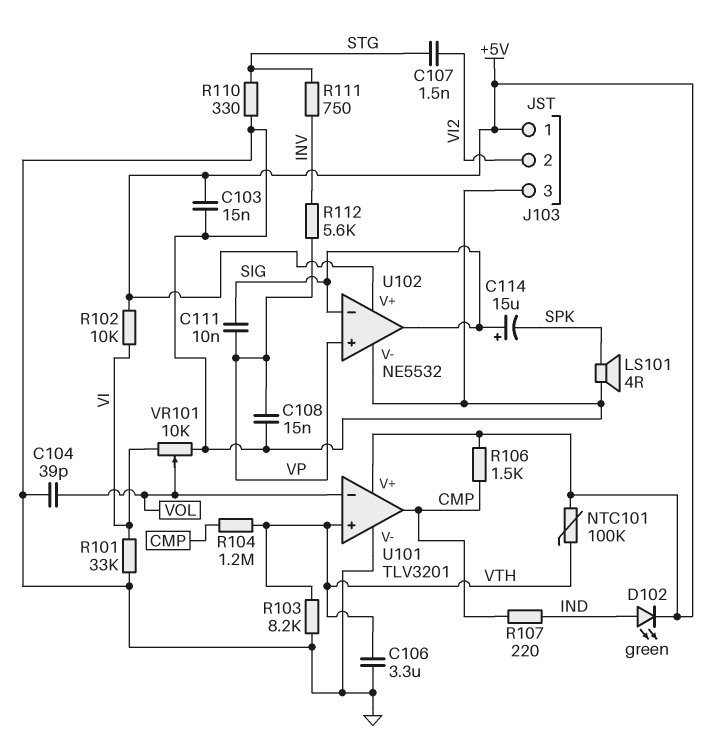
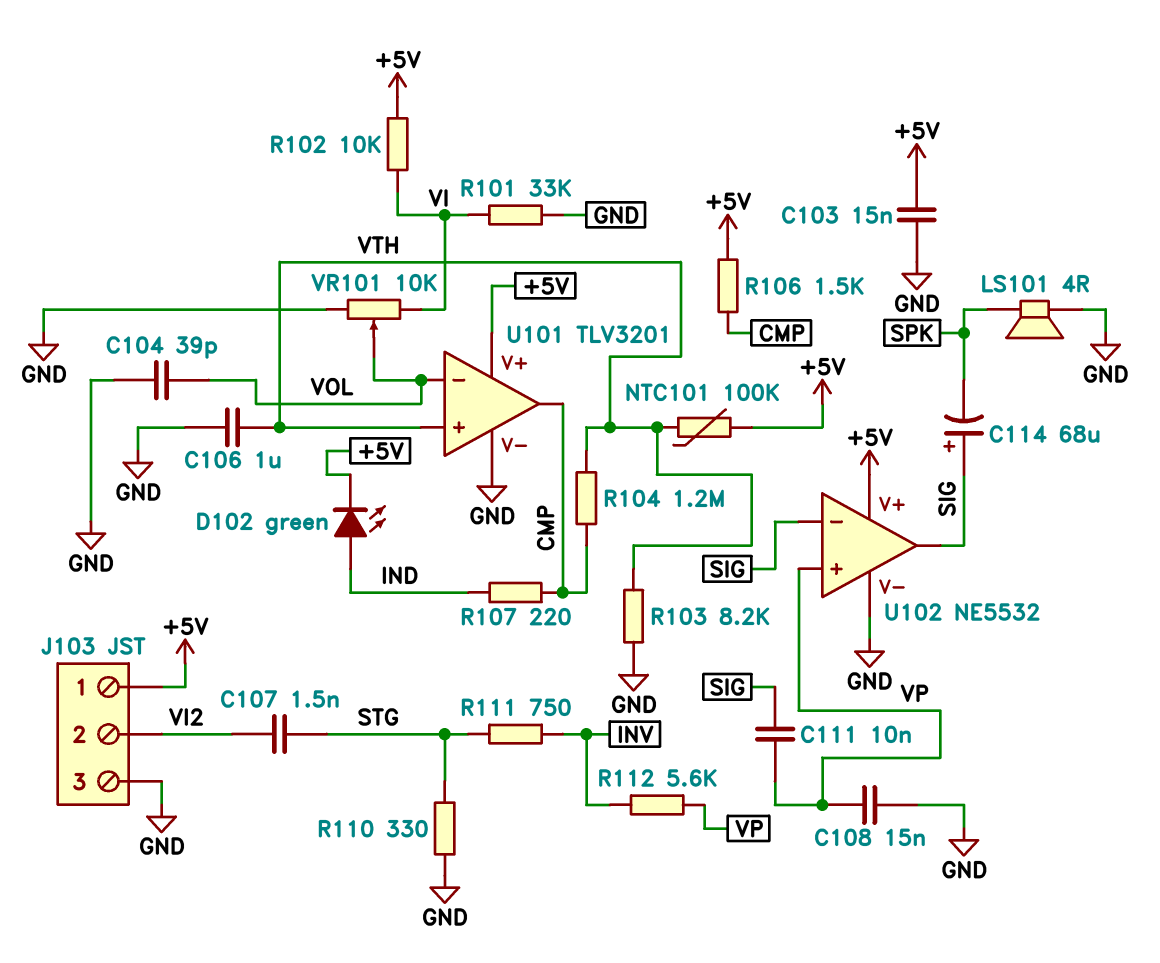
C106: 3.3uF (GND, VTH) -> 1uF (GND, VTH)
C114: 15uF (plus SIG, minus SPK) -> 68uF (plus SIG, minus SPK)

